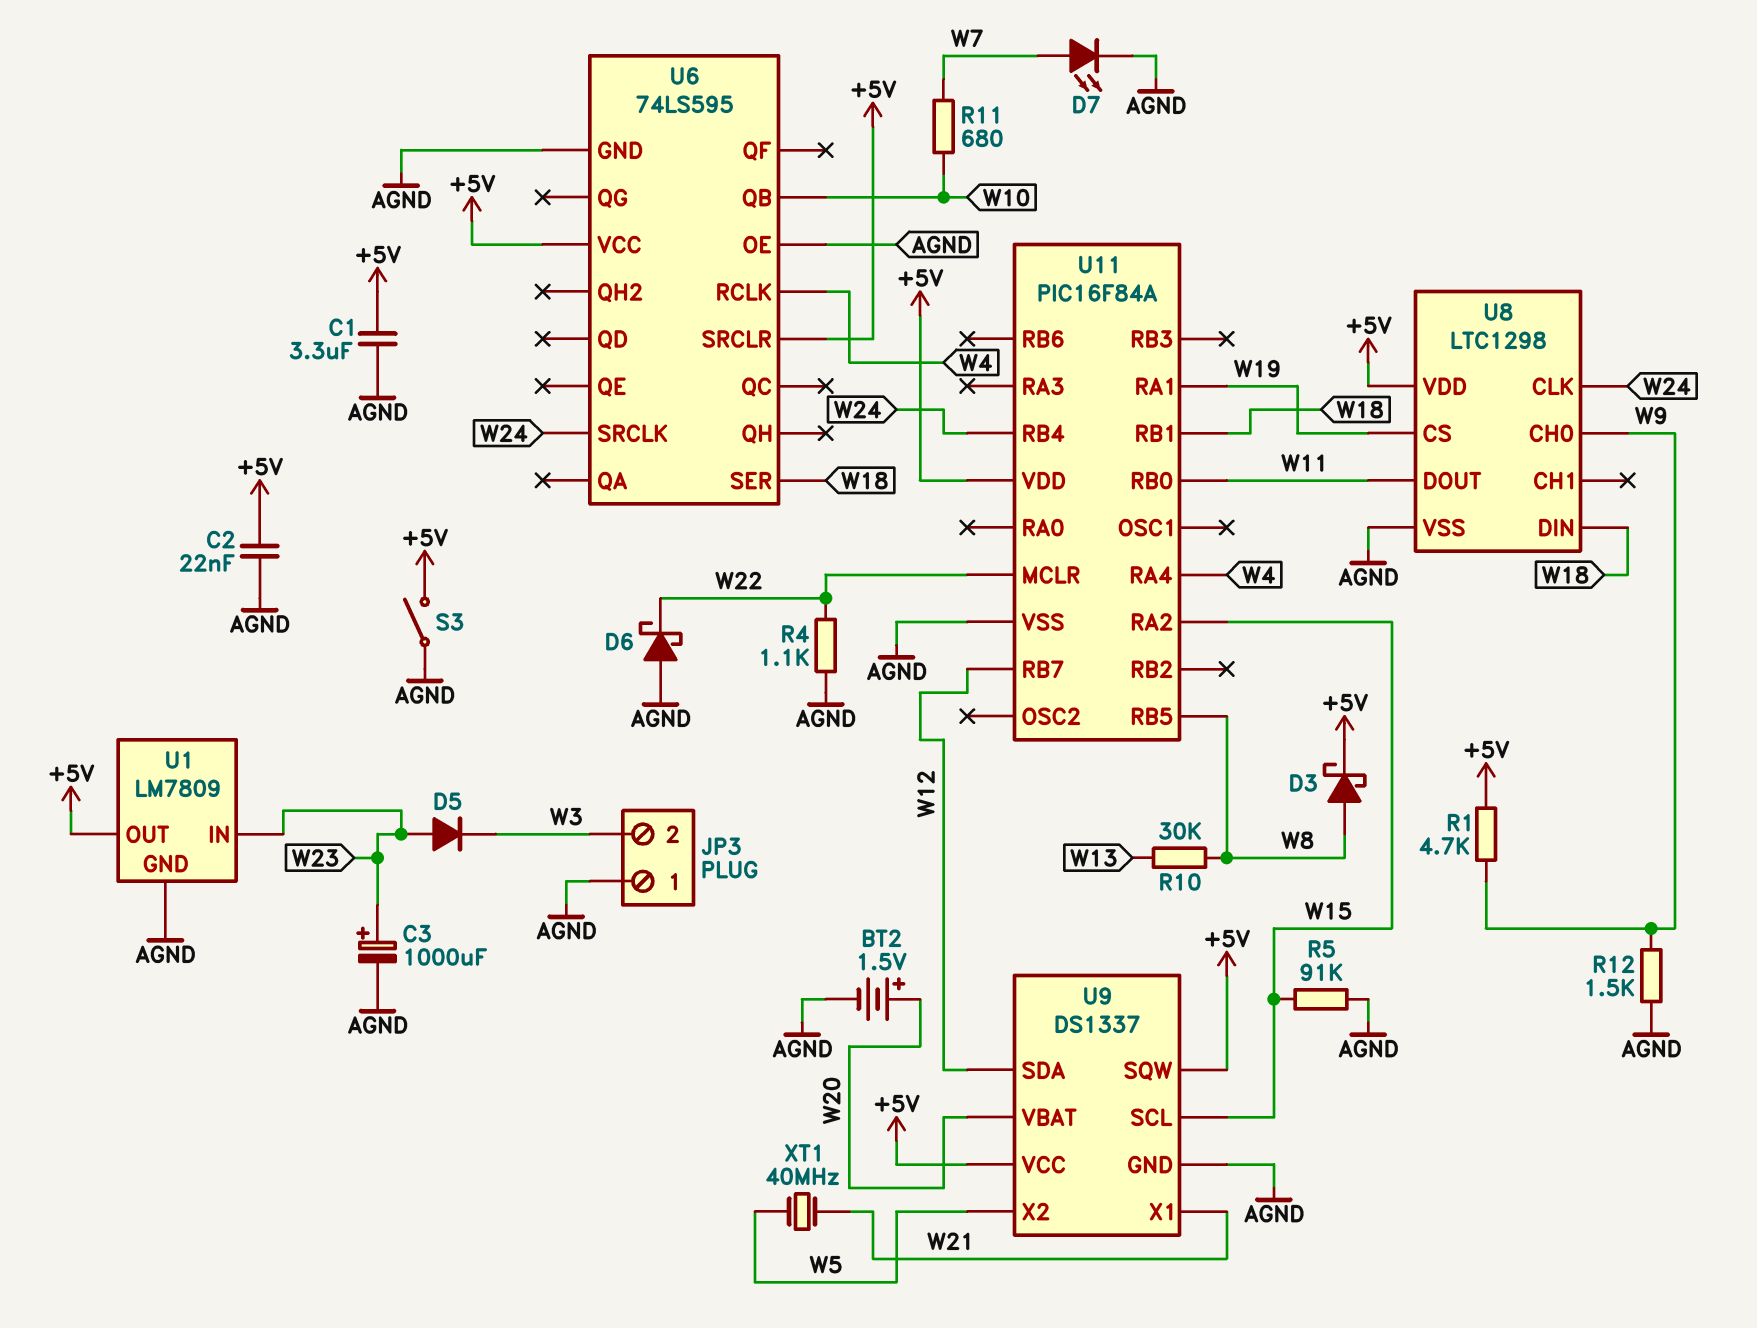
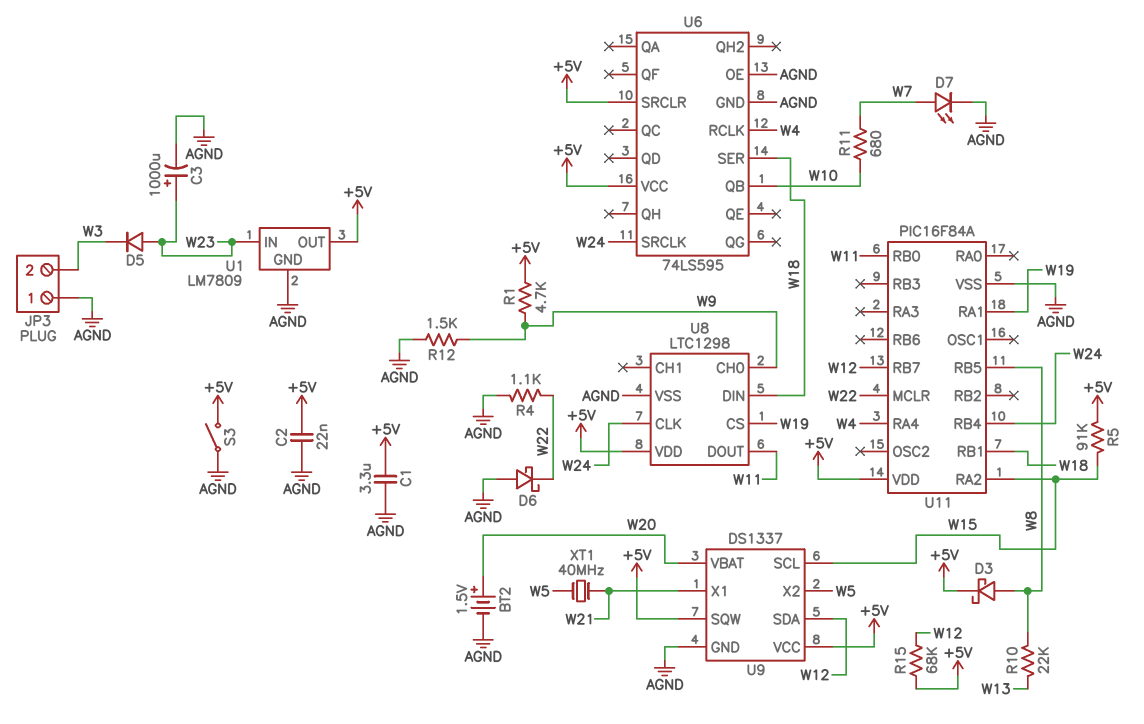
R5: 91k (AGND, W15) -> 91k (+5V, W15)
R10: 30k (W8, W13) -> 22k (W8, W13)
R15: none -> 68k (+5V, W12)

